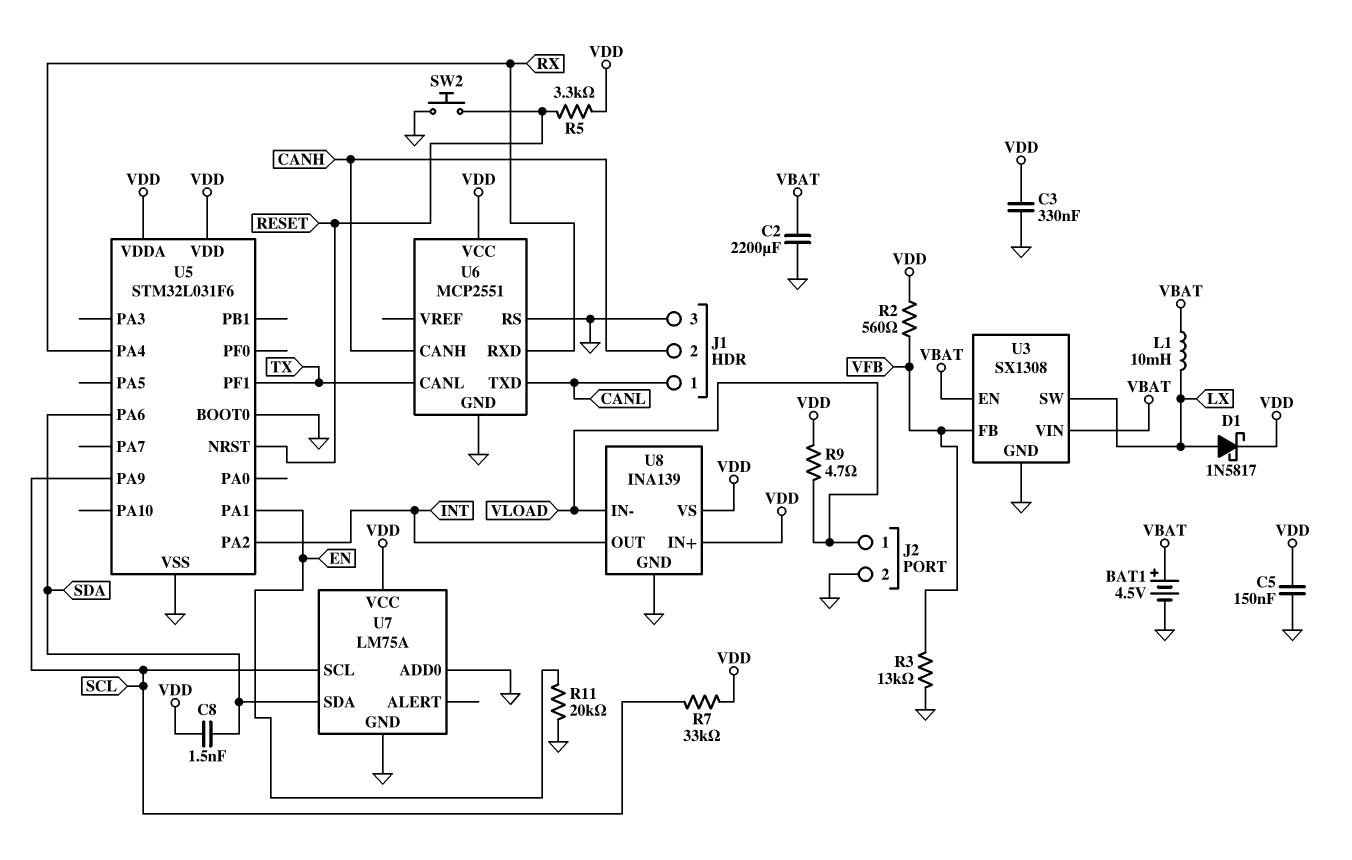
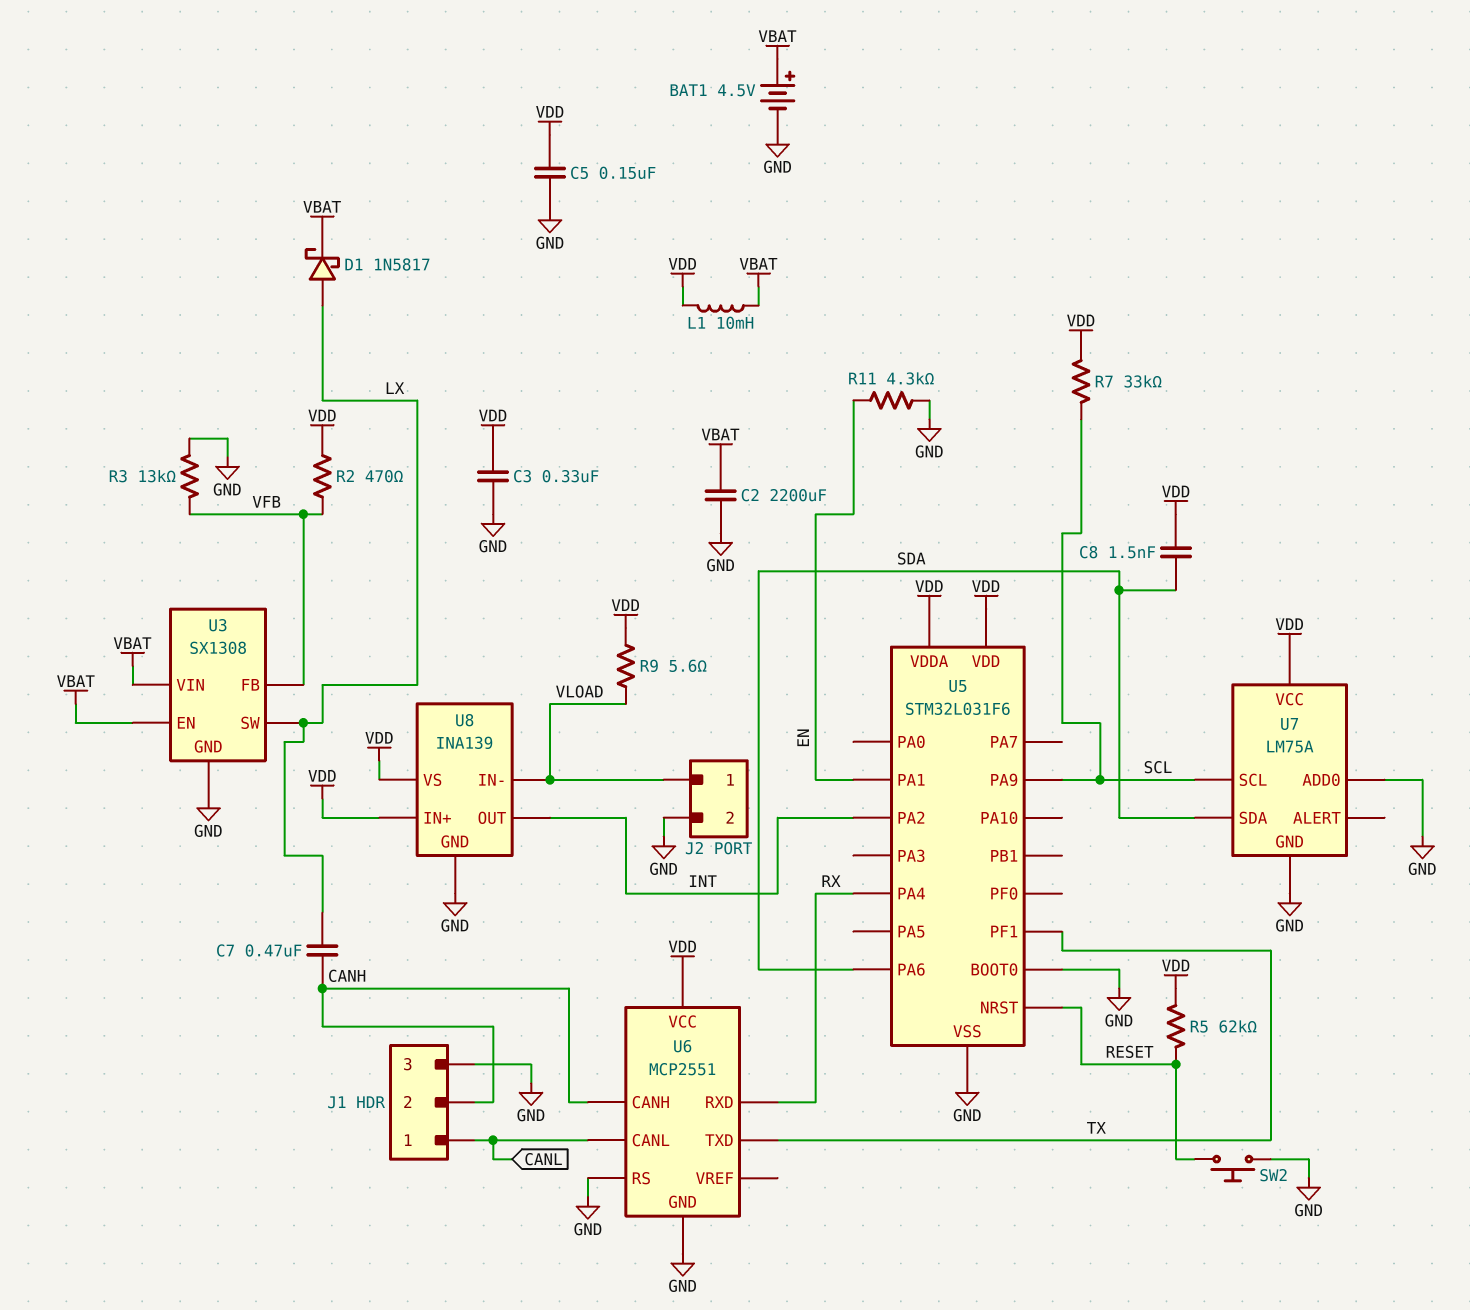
C7: none -> 470nF (CANH, LX)
D1: schottky 1N5817 (A LX, K VDD) -> schottky 1N5817 (A LX, K VBAT)
L1: 10mH (LX, VBAT) -> 10mH (VBAT, VDD)
R2: 560 (VDD, VFB) -> 470 (VDD, VFB)
R5: 3.3k (RESET, VDD) -> 62k (RESET, VDD)
R9: 4.7 (VDD, VLOAD) -> 5.6 (VDD, VLOAD)
R11: 20k (EN, GND) -> 4.3k (EN, GND)
U6 pin CANL: TX -> CANL
U6 pin TXD: CANL -> TX

